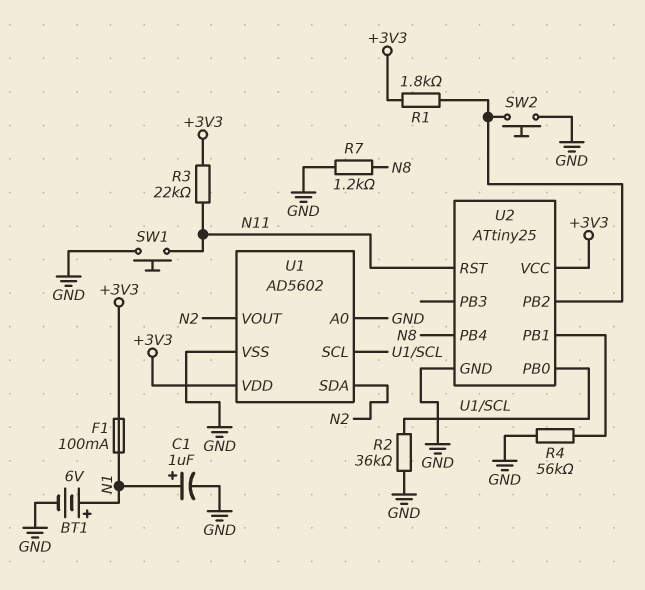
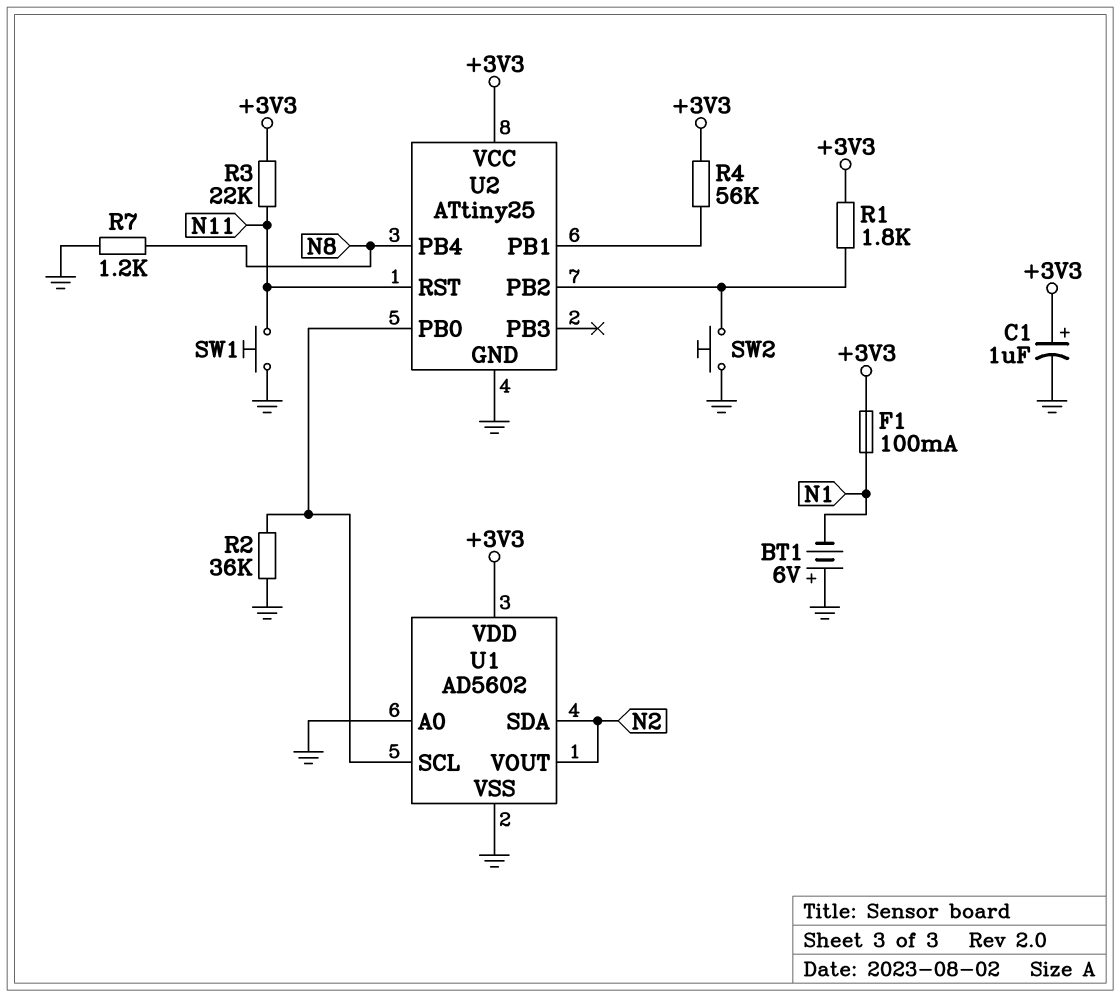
BT1: 6V (plus N1, minus GND) -> 6V (plus GND, minus N1)
C1: 1uF (plus N1, minus GND) -> 1uF (plus +3V3, minus GND)
R4: 56k (GND, U2/PB1) -> 56k (+3V3, U2/PB1)

